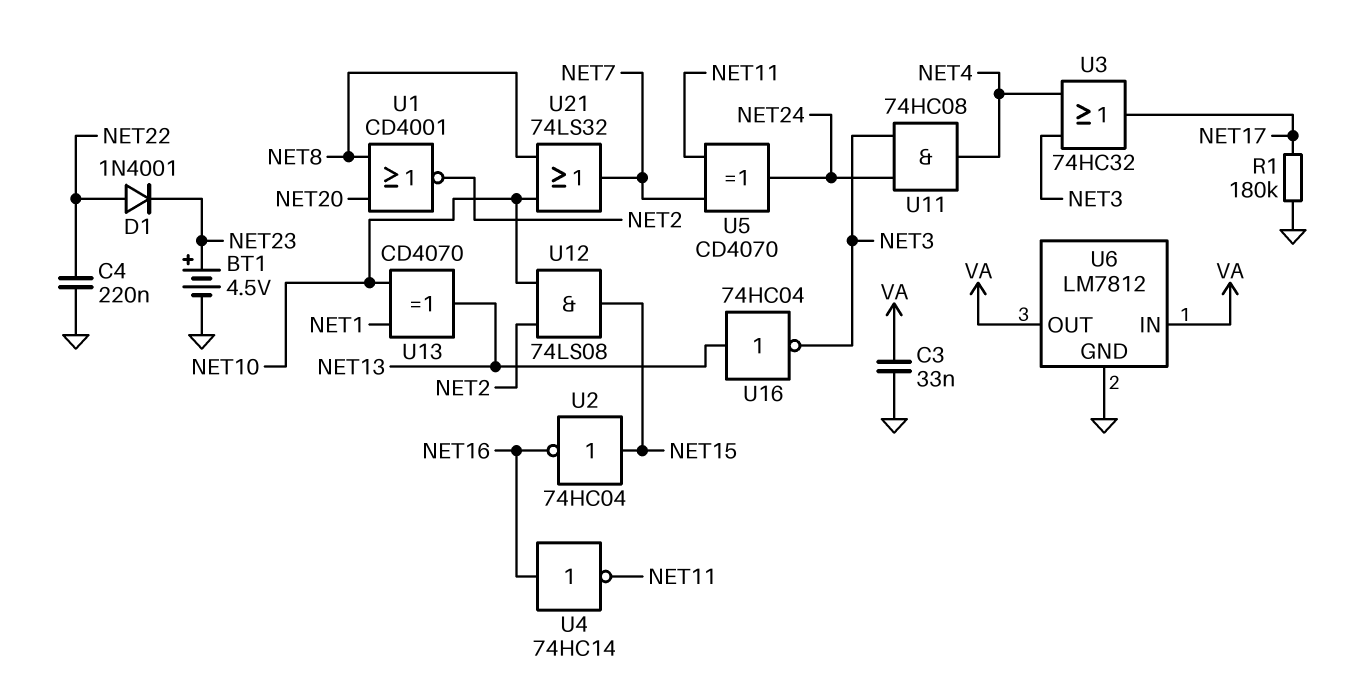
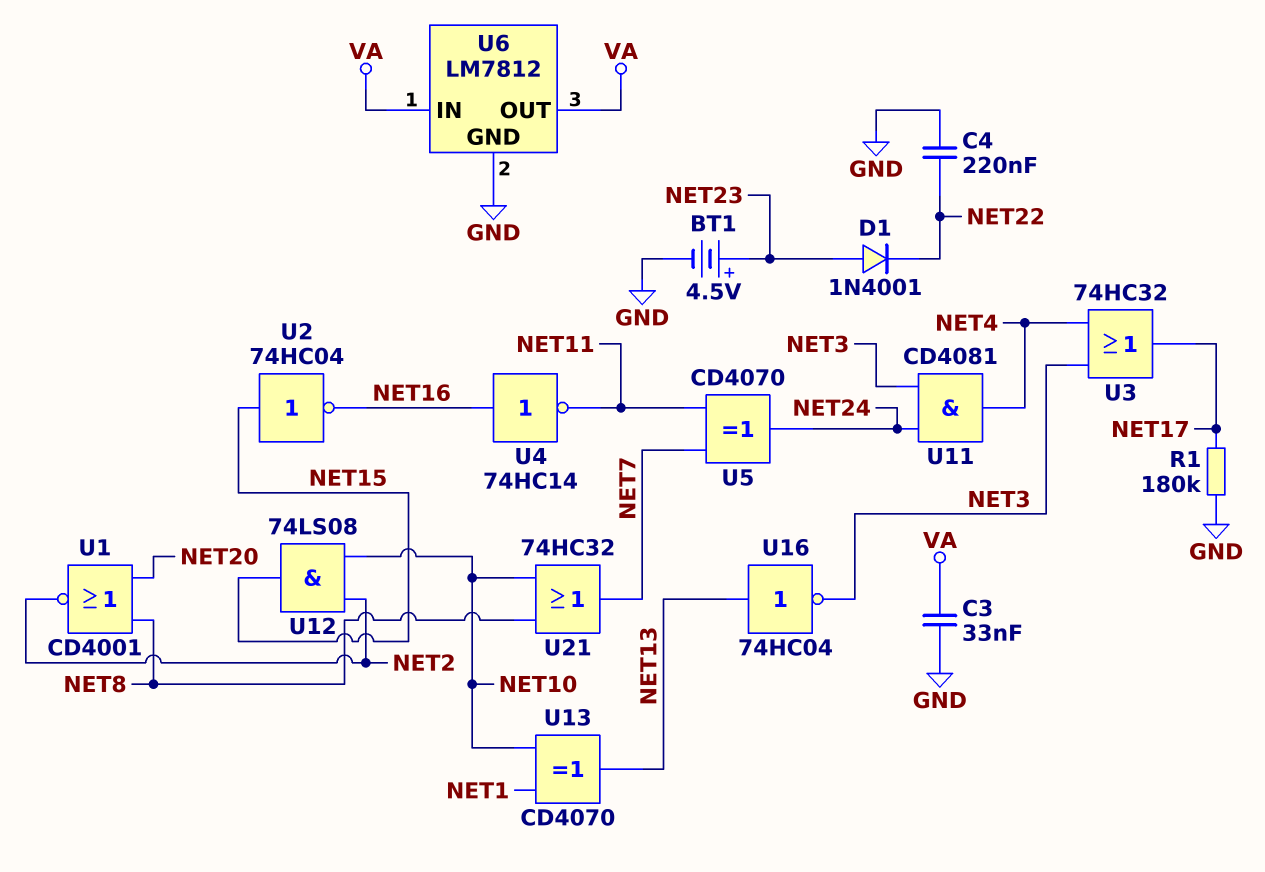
D1: diode 1N4001 (A NET22, K NET23) -> diode 1N4001 (A NET23, K NET22)
U11: AND 74HC08 (in NET3, in NET24, out NET4) -> AND CD4081 (in NET3, in NET24, out NET4)
U21: OR 74LS32 (in NET8, in NET10, out NET7) -> OR 74HC32 (in NET8, in NET10, out NET7)

